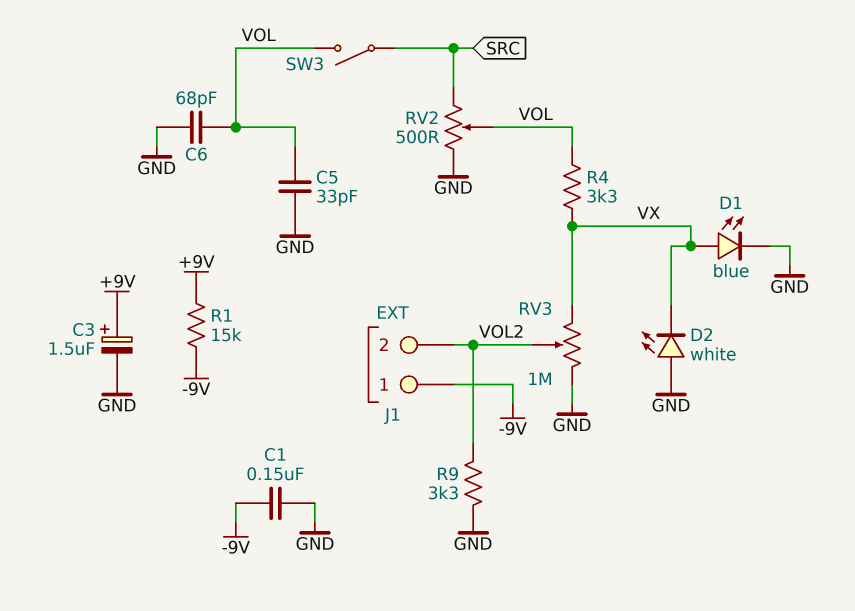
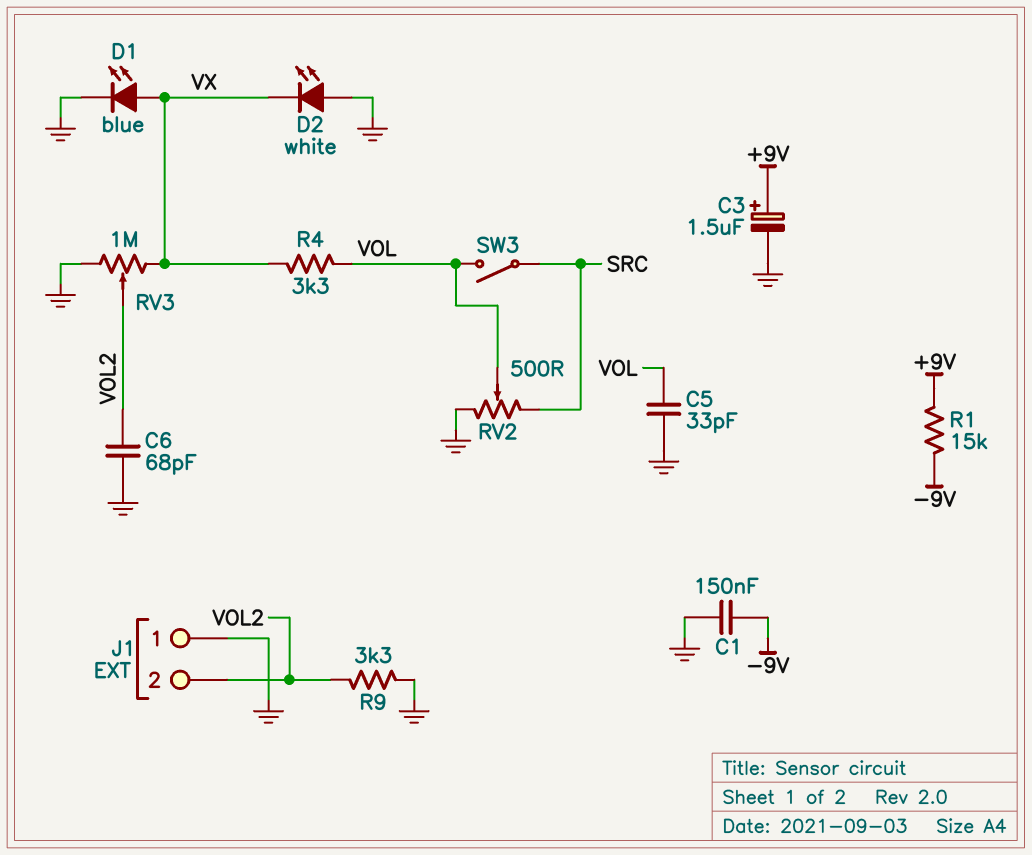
C6: 68pF (GND, VOL) -> 68pF (GND, VOL2)
J1 pin 1: -9V -> GND

